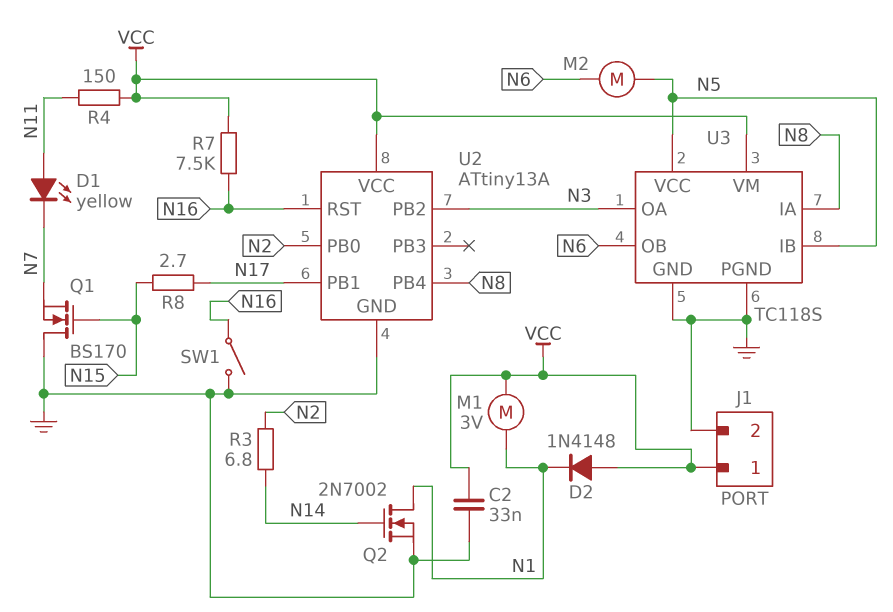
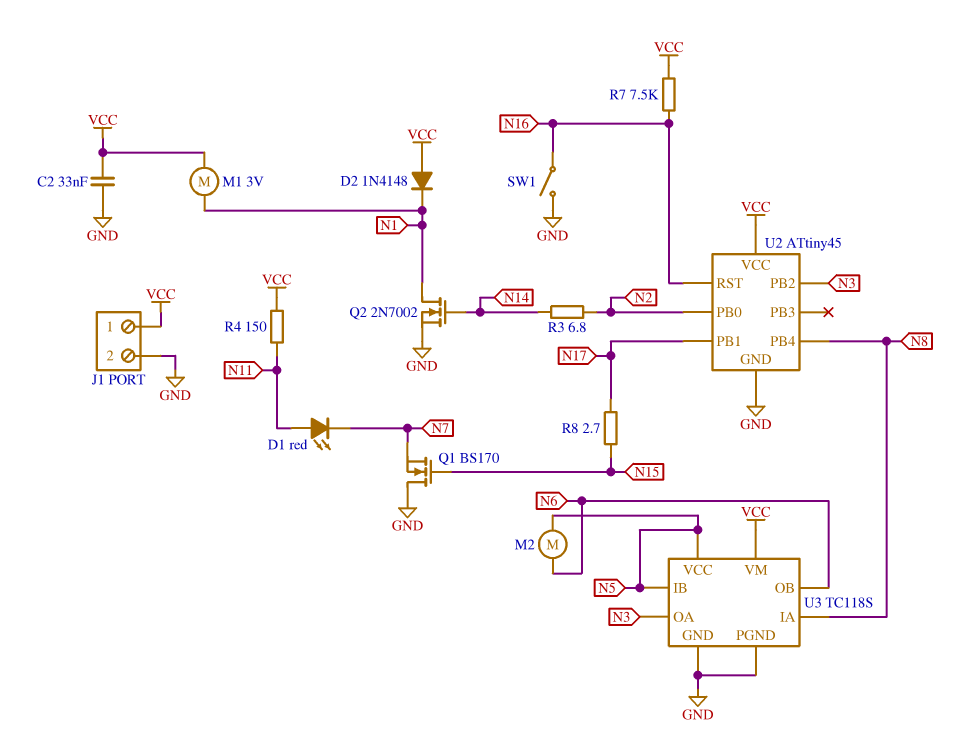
D1: LED yellow (A N11, K N7) -> LED red (A N11, K N7)
U2: ATtiny13A -> ATtiny45

